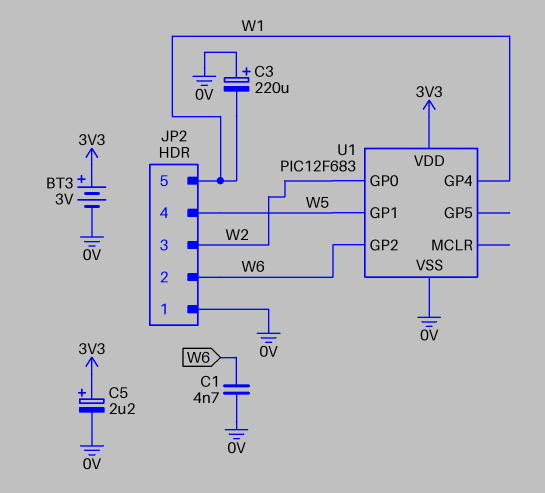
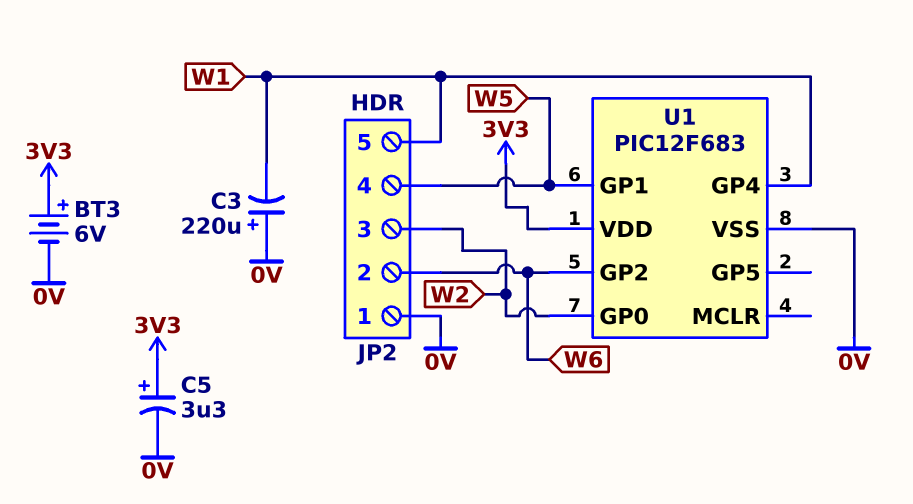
BT3: 3V (plus 3V3, minus 0V) -> 6V (plus 3V3, minus 0V)
C1: 4.7nF (0V, W6) -> none
C5: 2.2uF (plus 3V3, minus 0V) -> 3.3uF (plus 3V3, minus 0V)

